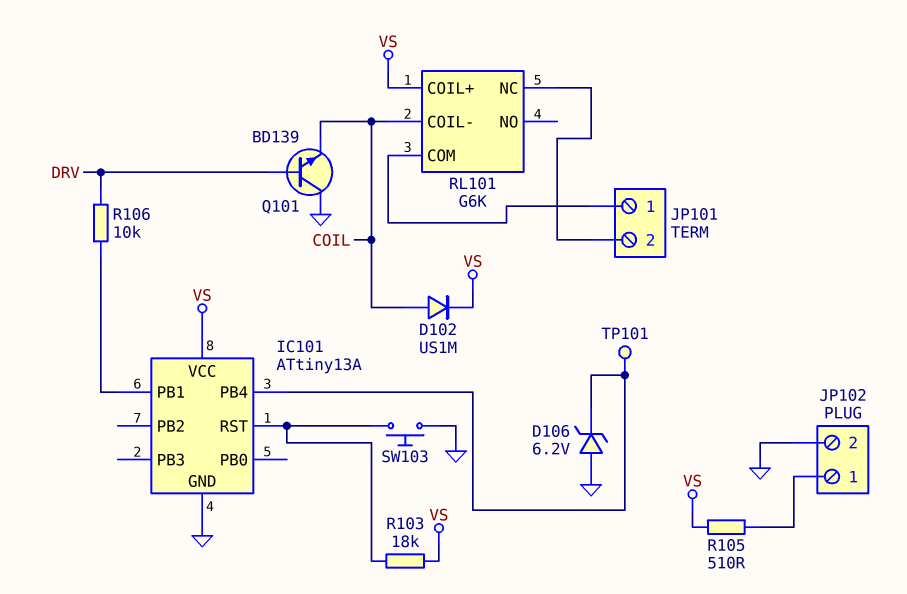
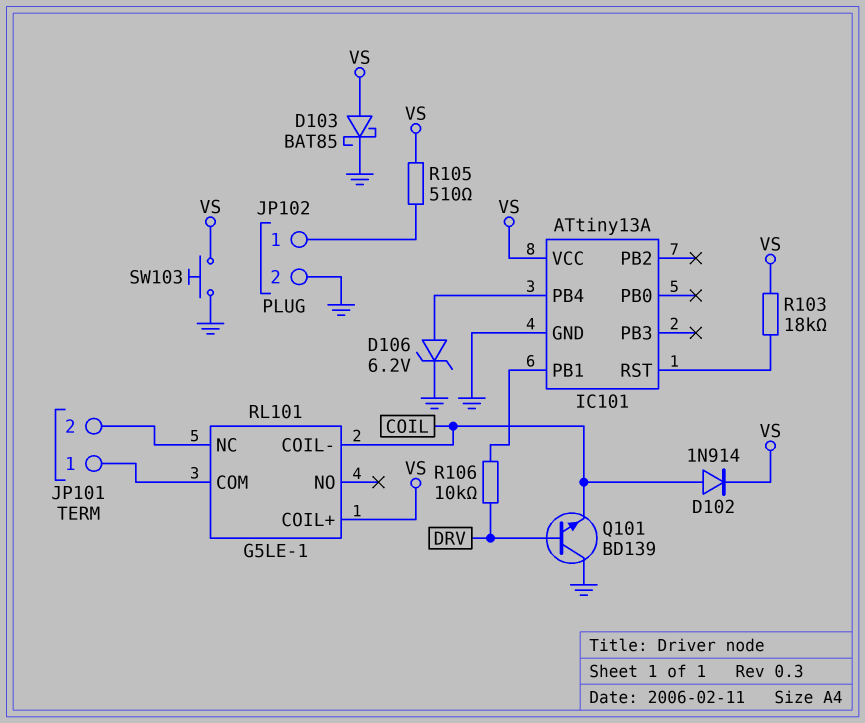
D102: diode US1M (A COIL, K VS) -> diode 1N914 (A COIL, K VS)
D103: none -> schottky BAT85 (A VS, K GND)
D106: zener 6.2V (A GND, K IC101/PB4) -> zener 6.2V (A IC101/PB4, K GND)
RL101: G6K -> G5LE-1
SW103: button (GND, IC101/RST) -> button (GND, VS)
TP101: test point (IC101/PB4) -> none

